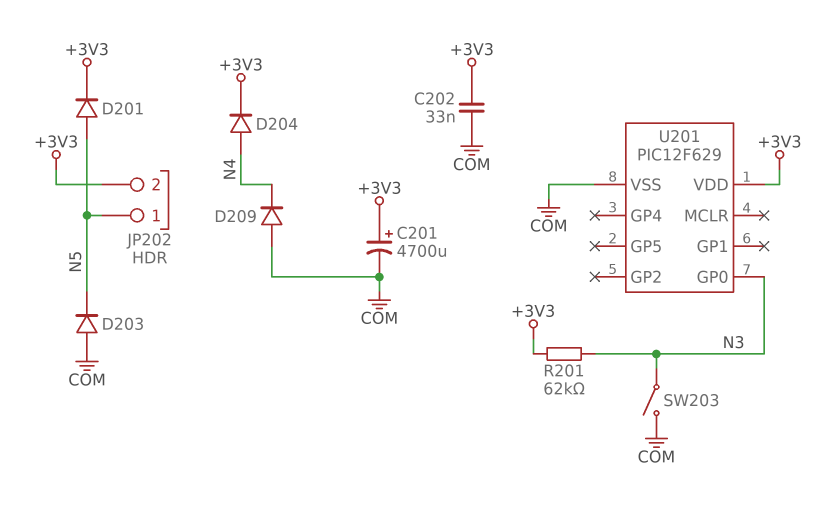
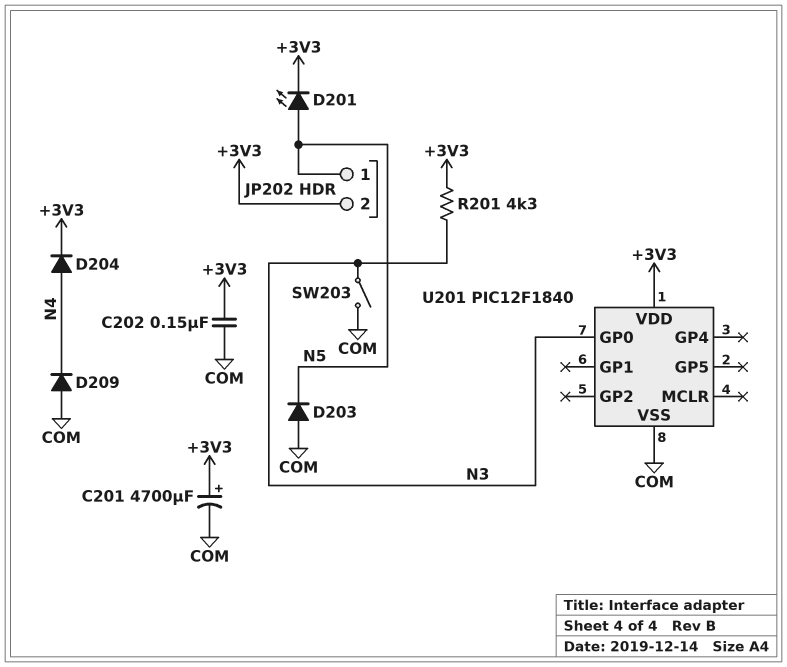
C202: 33nF (+3V3, COM) -> 150nF (+3V3, COM)
D201: diode (A N5, K +3V3) -> LED (A N5, K +3V3)
R201: 62k (+3V3, N3) -> 4.3k (+3V3, N3)
U201: PIC12F629 -> PIC12F1840

